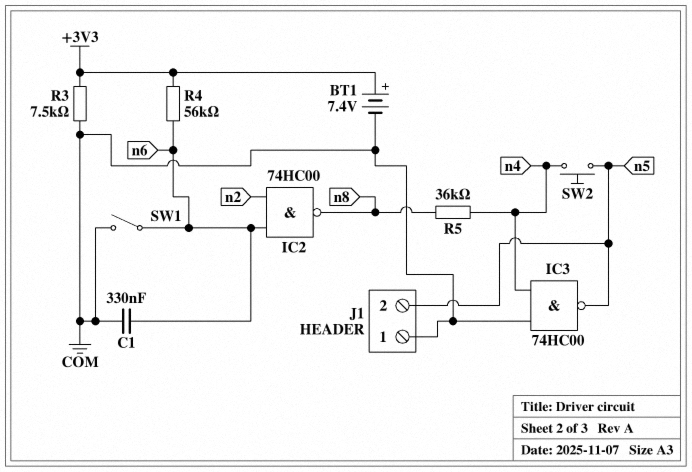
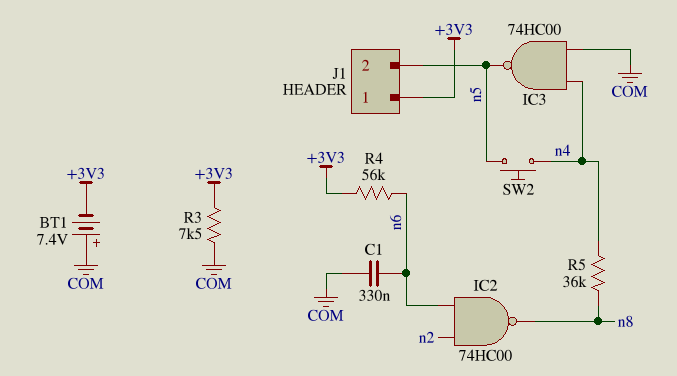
BT1: 7.4V (plus +3V3, minus COM) -> 7.4V (plus COM, minus +3V3)
J1 pin 1: COM -> +3V3
SW1: switch (COM, n6) -> none

